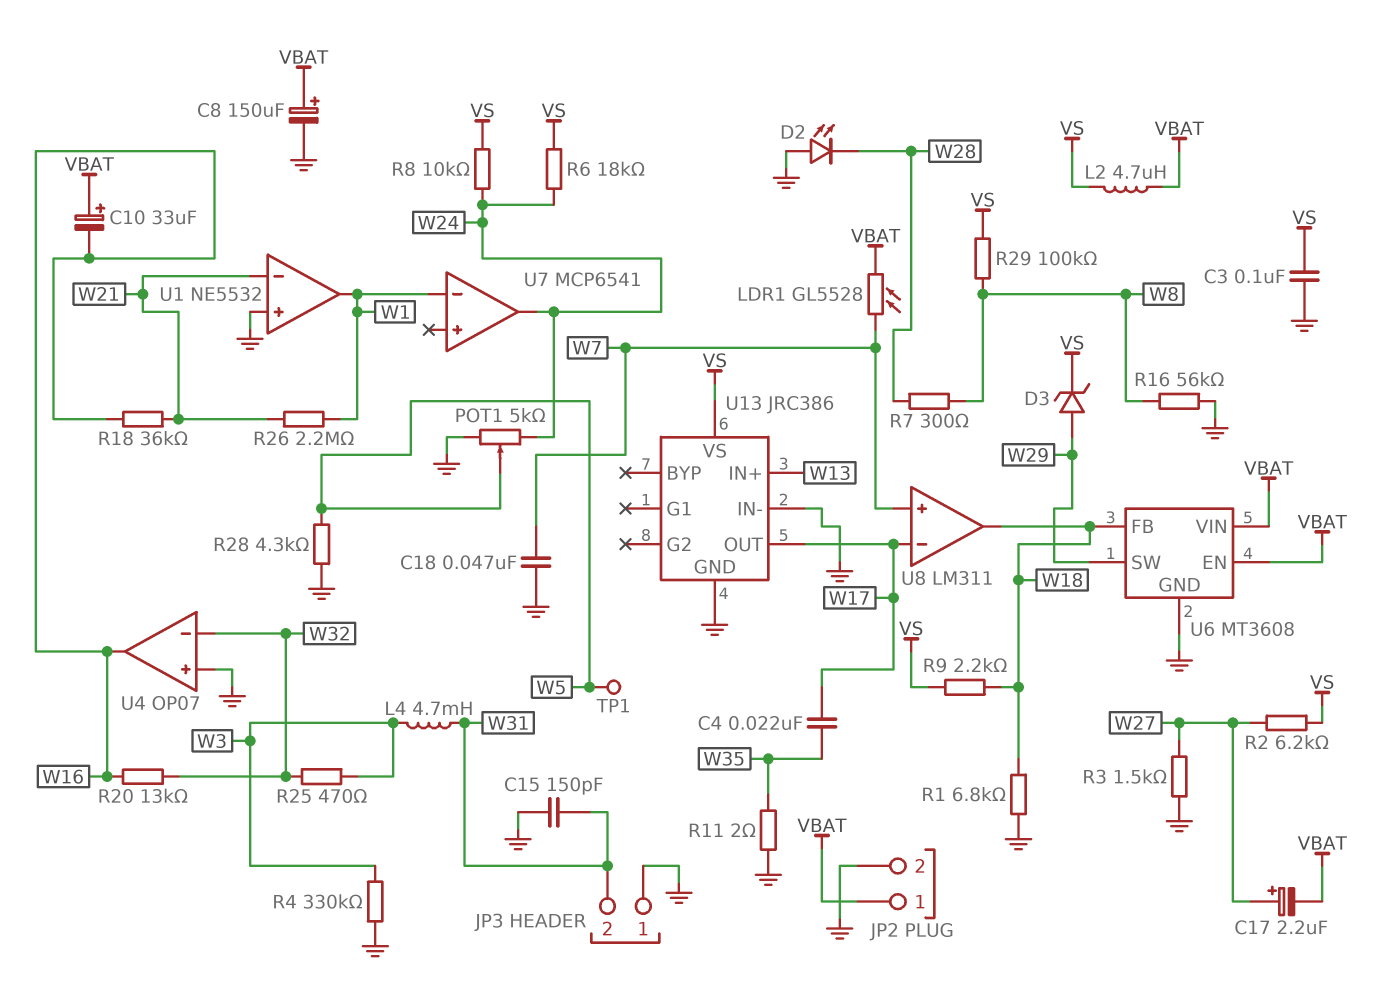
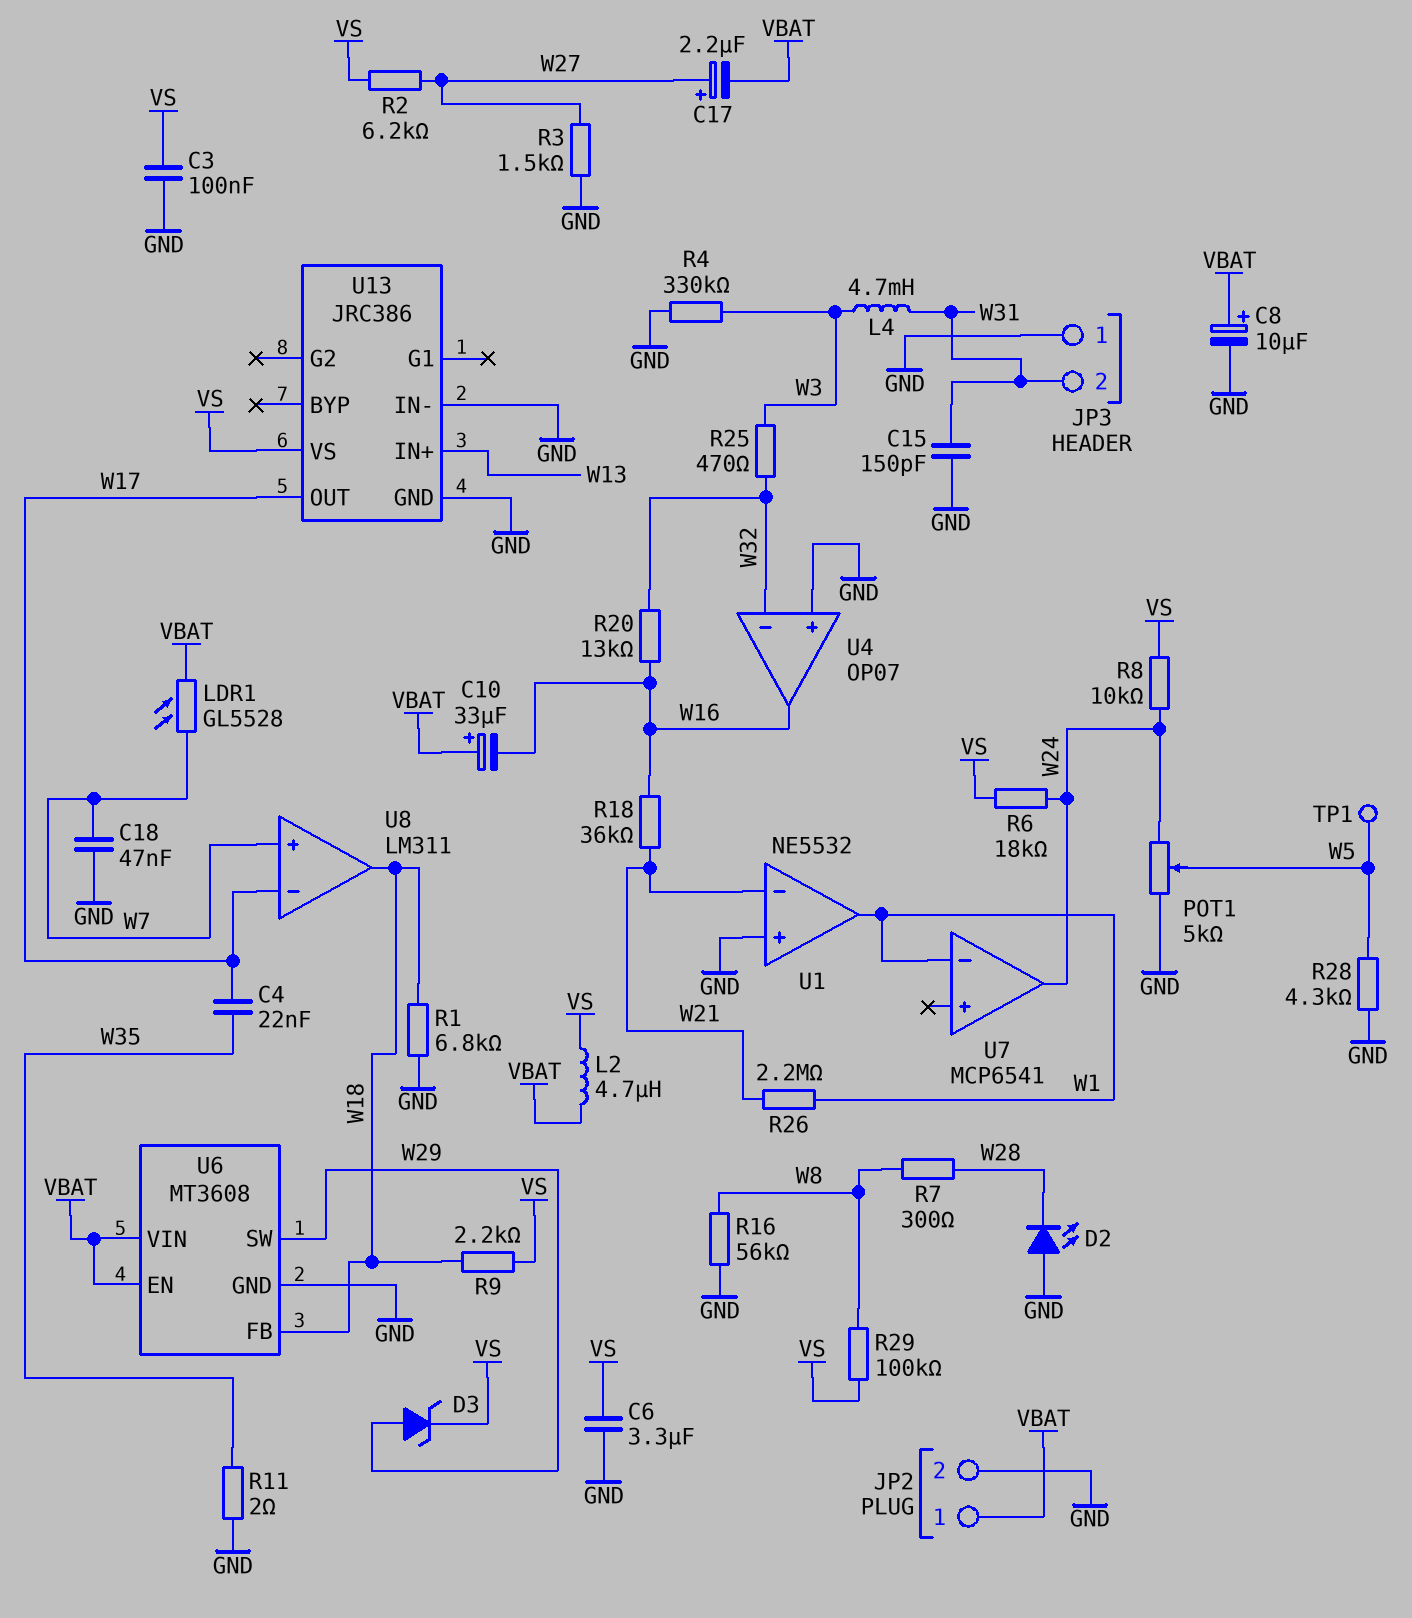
C6: none -> 3.3uF (GND, VS)
C8: 150uF (plus VBAT, minus GND) -> 10uF (plus VBAT, minus GND)

